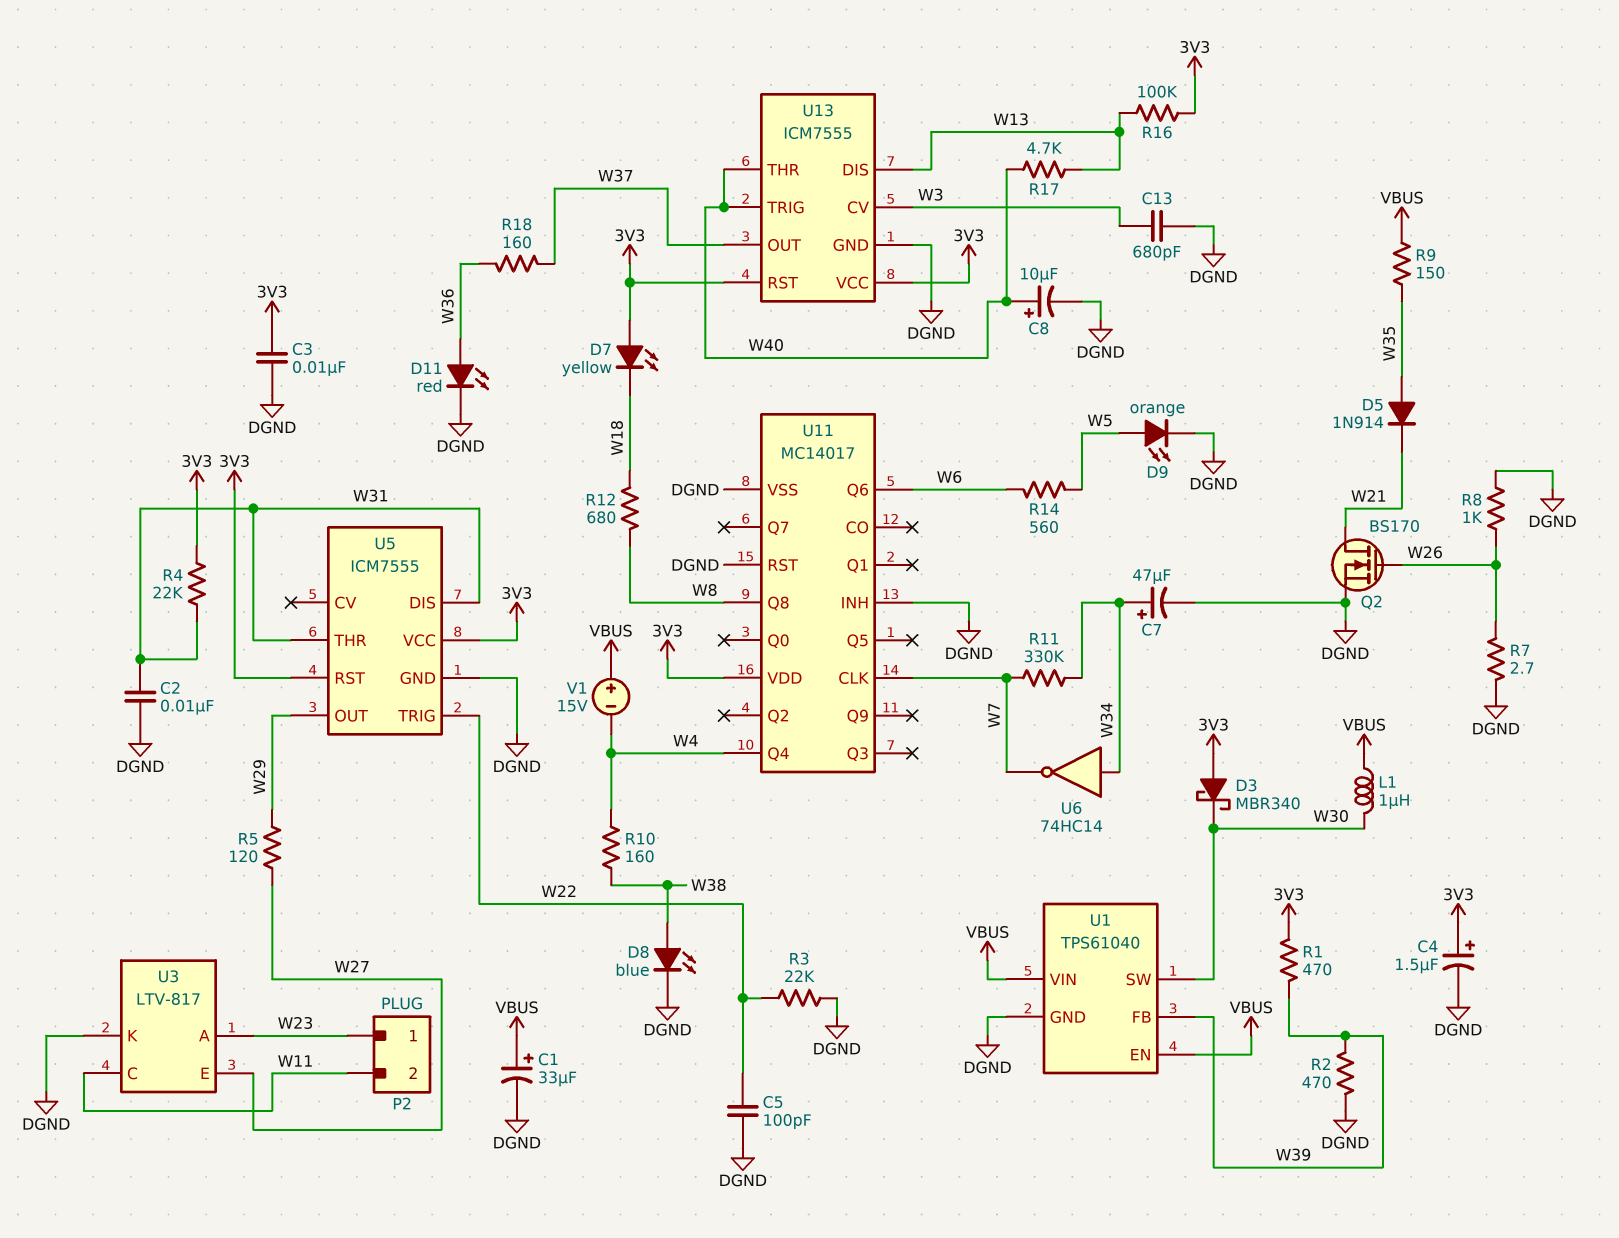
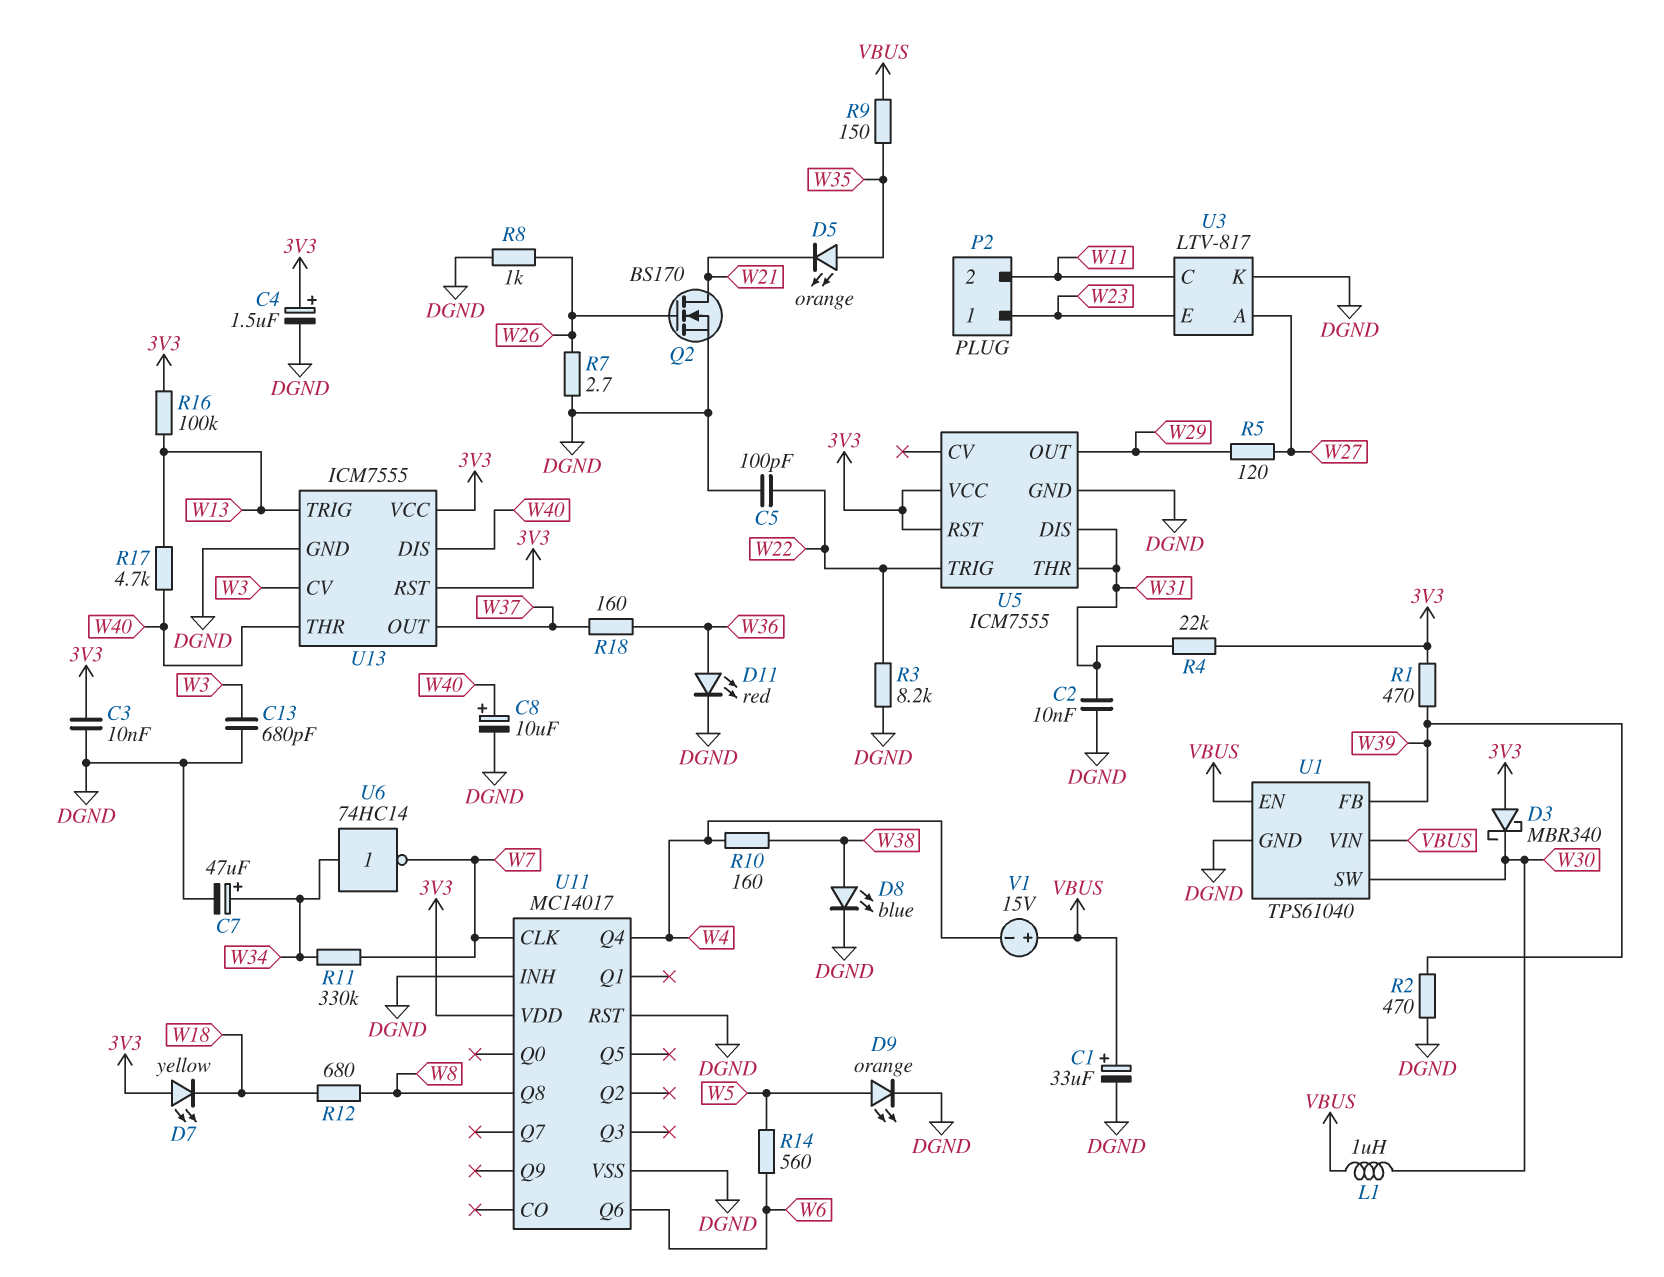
D5: diode 1N914 (A W35, K W21) -> LED orange (A W35, K W21)
R3: 22k (DGND, W22) -> 8.2k (DGND, W22)
U3 pin A: W23 -> W27
U3 pin E: W27 -> W23
U13 pin DIS: W13 -> W40
U13 pin TRIG: W40 -> W13

